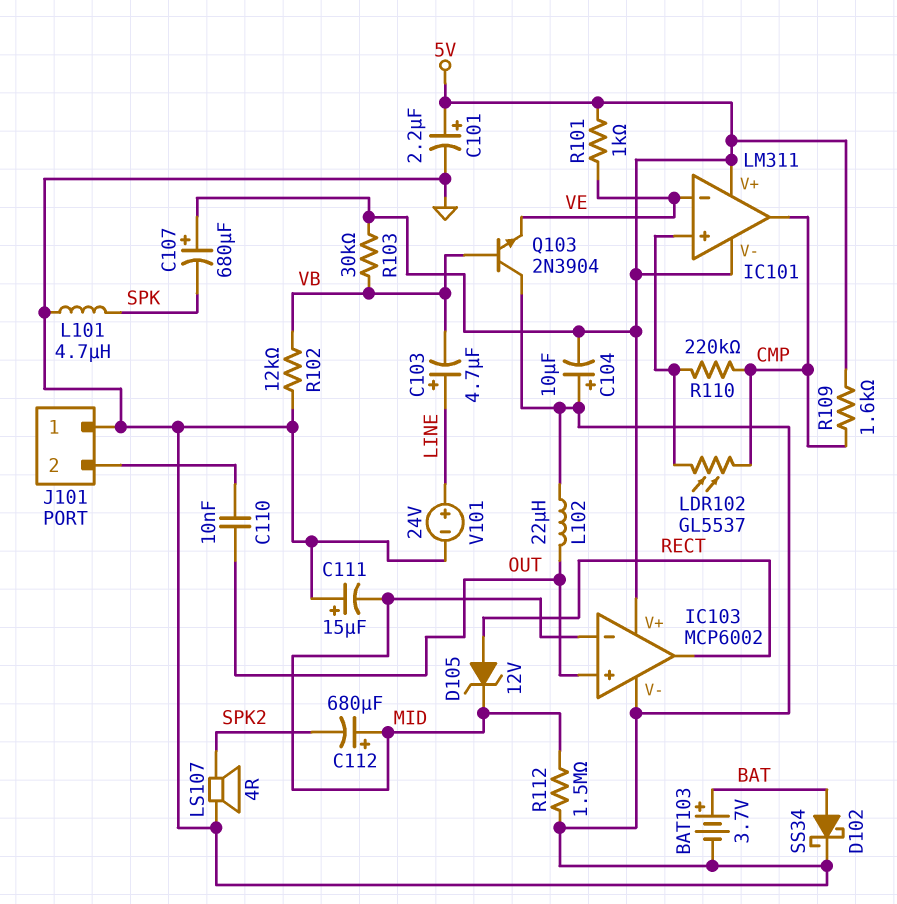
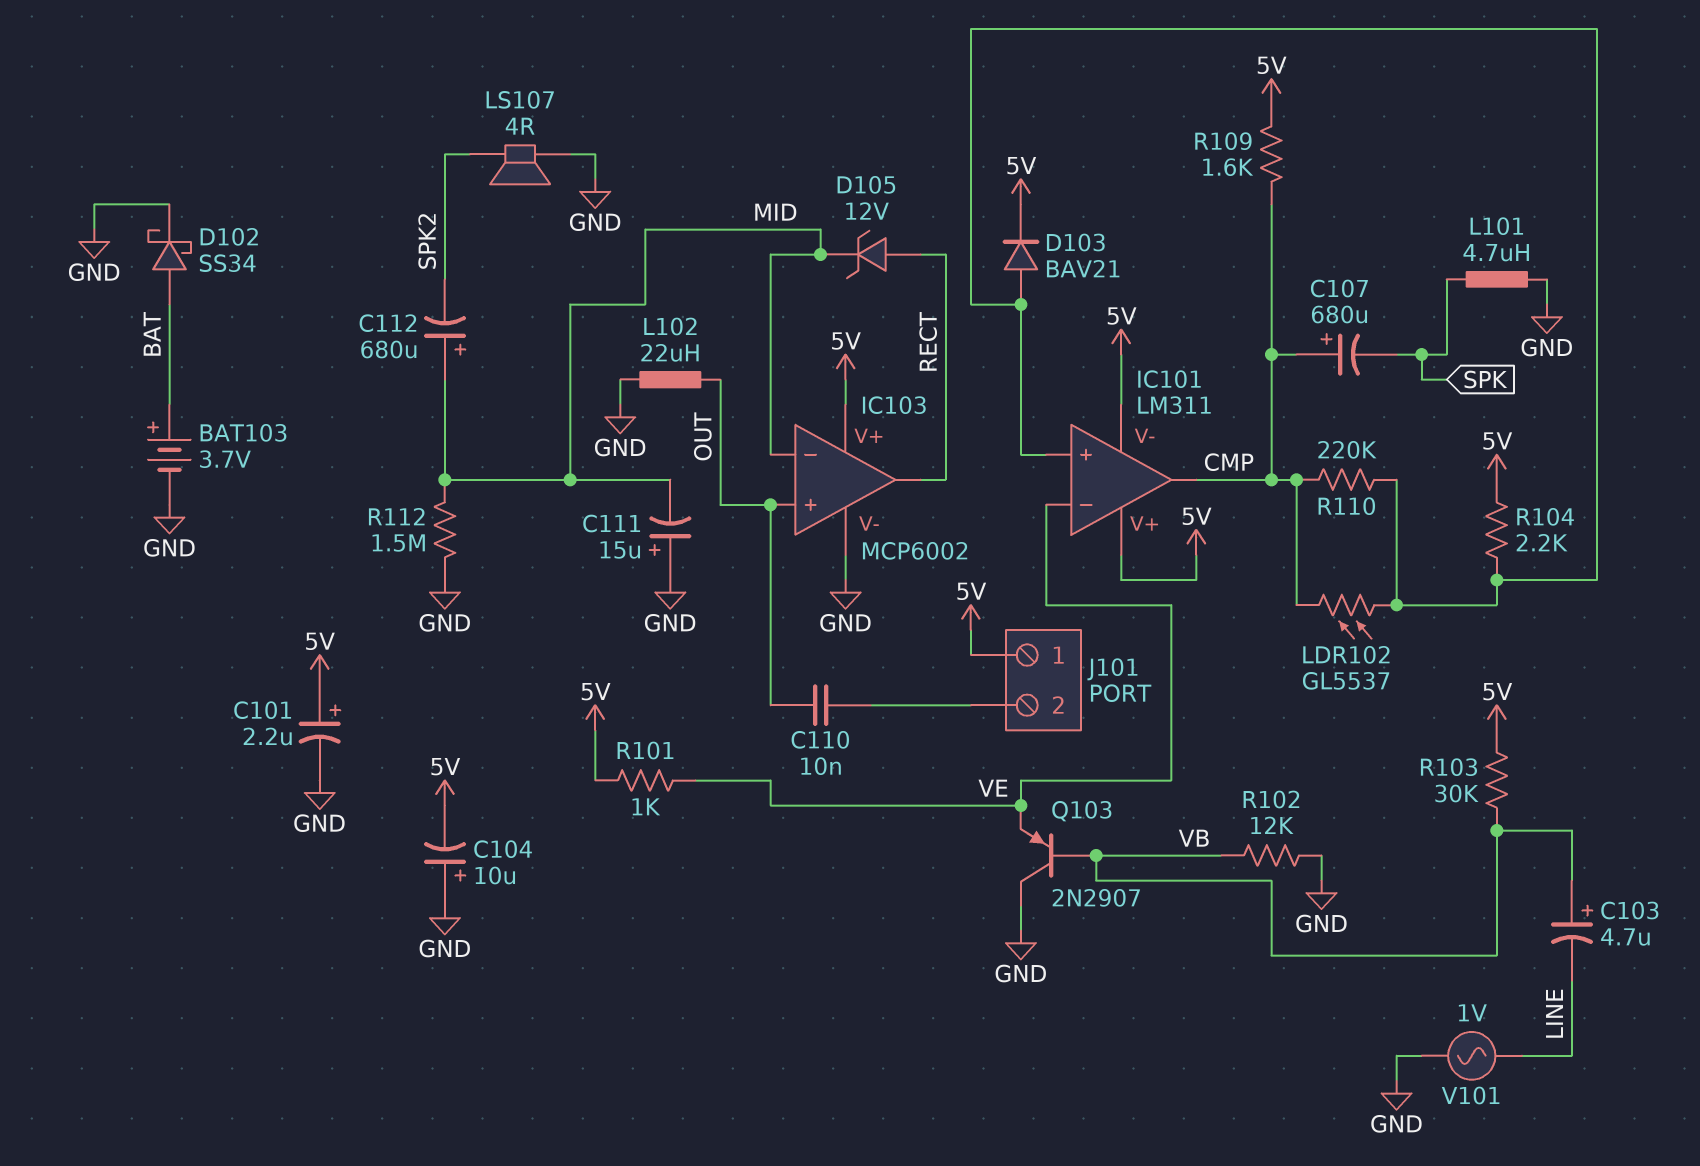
C103: 4.7uF (plus LINE, minus VB) -> 4.7uF (plus VB, minus LINE)
C107: 680uF (plus 5V, minus SPK) -> 680uF (plus CMP, minus SPK)
D103: none -> diode BAV21 (A IC101/in+, K 5V)
J101 pin 1: GND -> 5V
Q103: NPN 2N3904 (B VB, C GND, E VE) -> PNP 2N2907 (B VB, C GND, E VE)
R104: none -> 2.2k (5V, IC101/in+)
V101: 24V (plus LINE, minus GND) -> AC 1V (GND, LINE)

